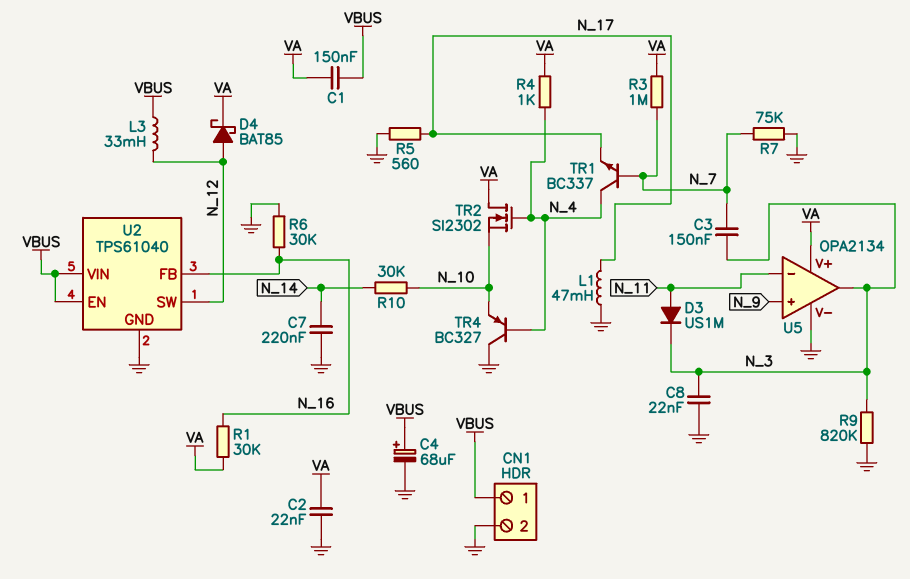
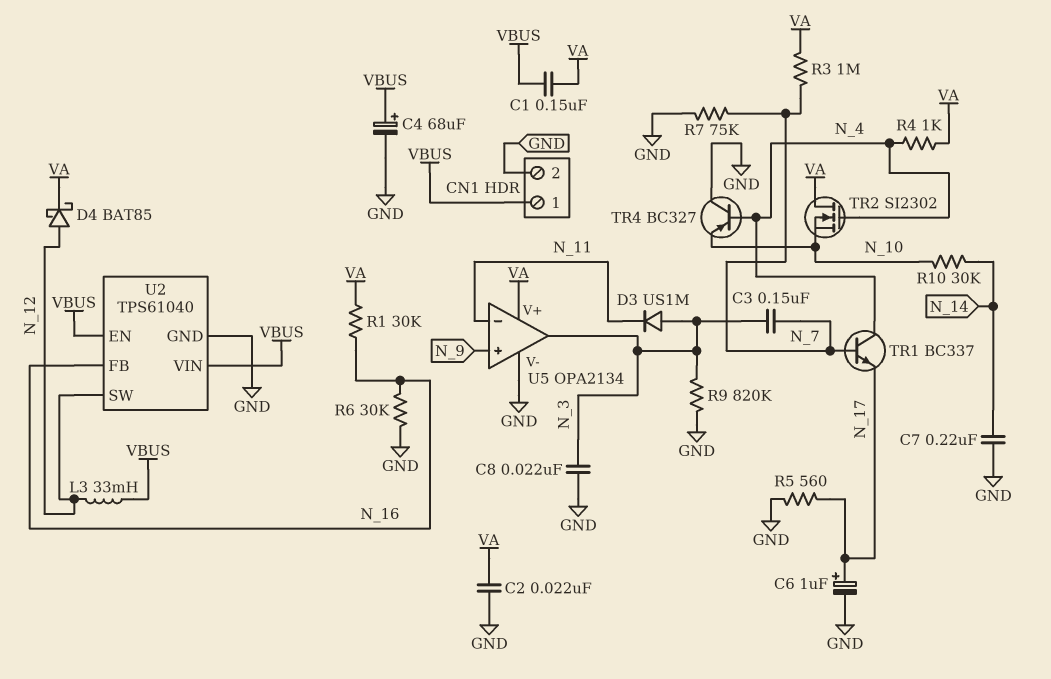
C6: none -> 1uF (plus N_17, minus GND)
D3: diode US1M (A N_11, K N_3) -> diode US1M (A N_3, K N_11)
L1: 47mH (GND, N_17) -> none

